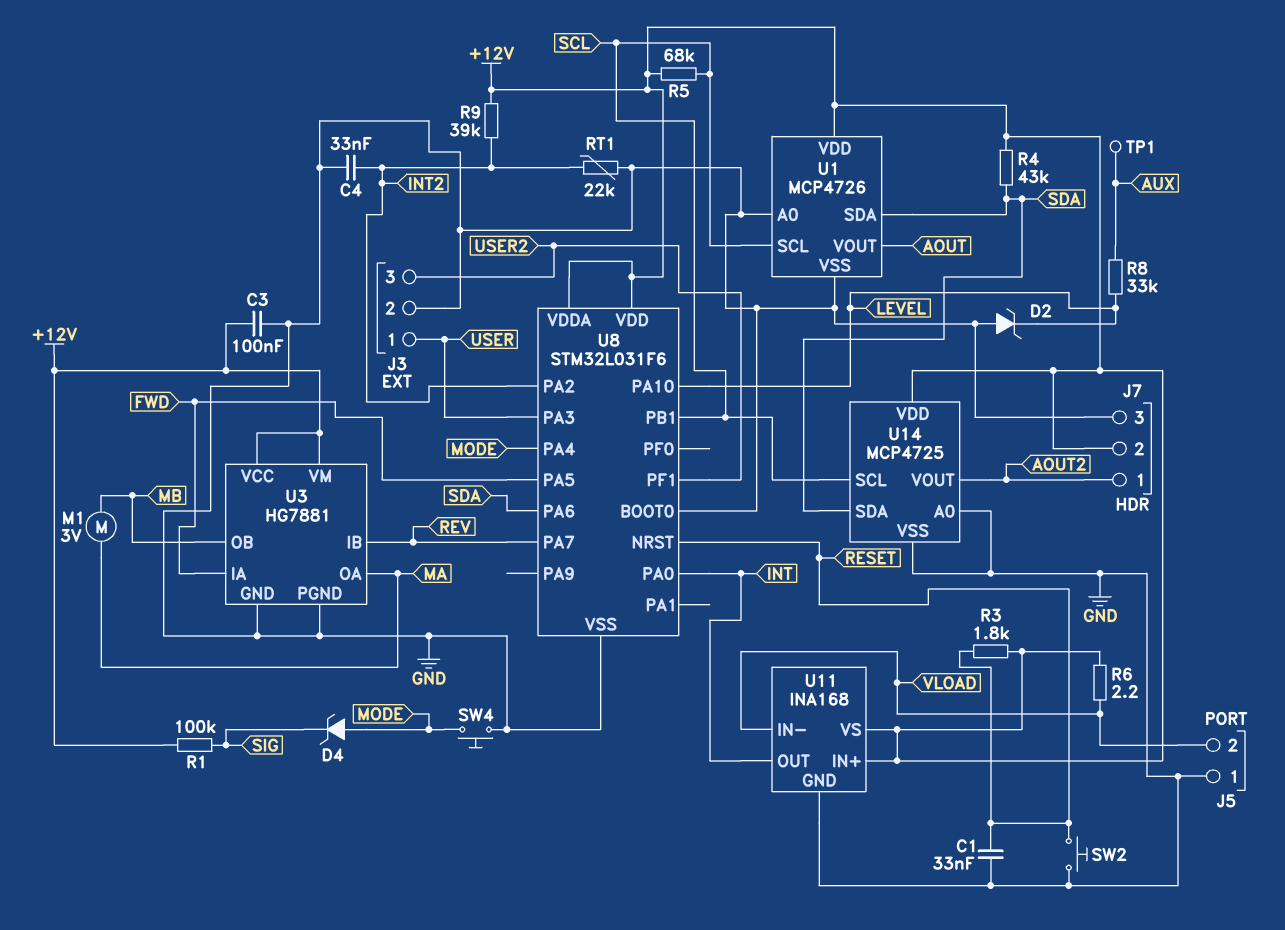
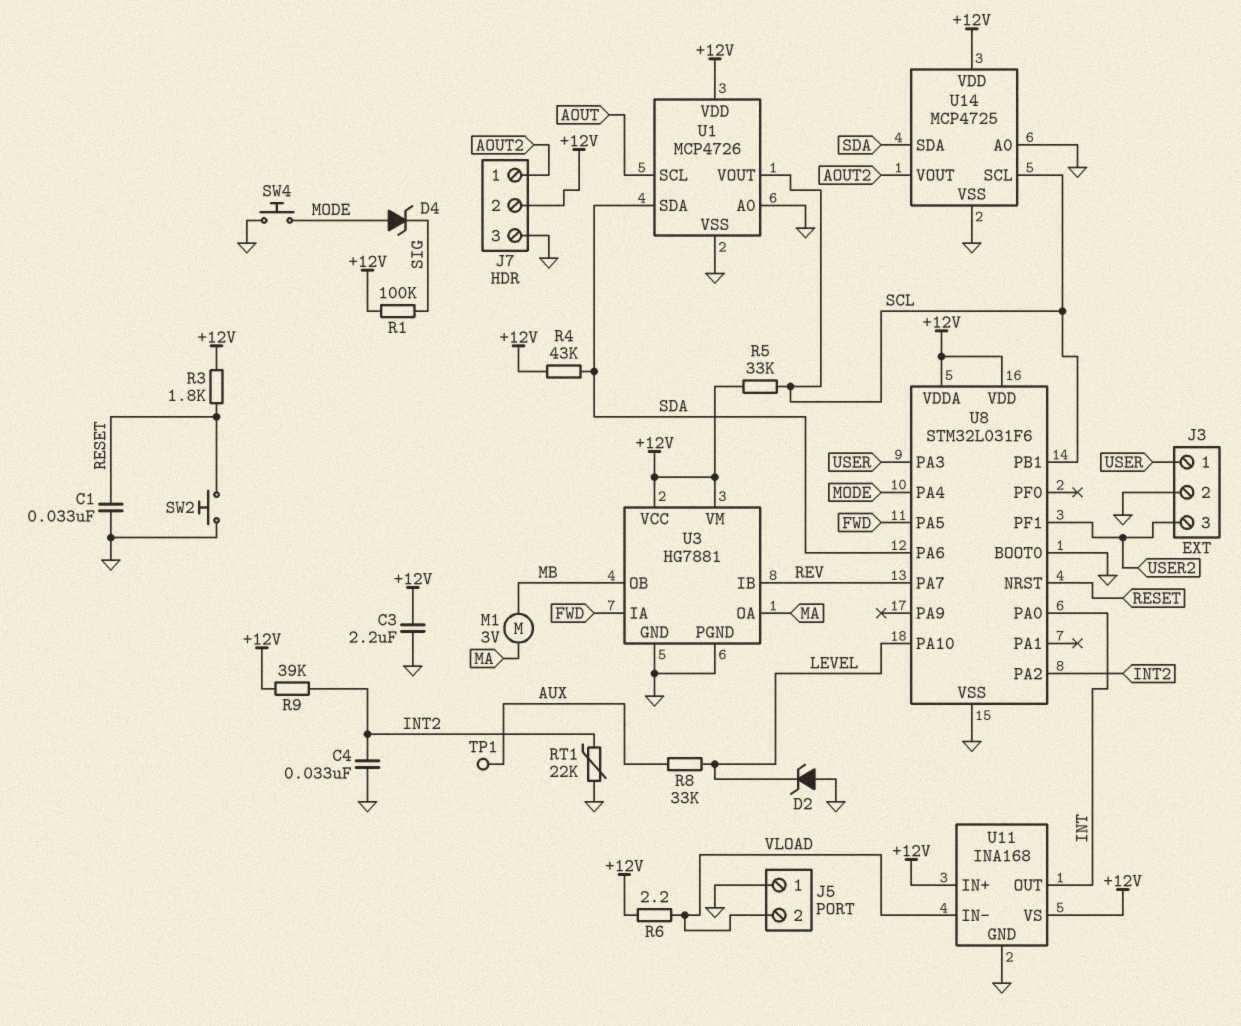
C3: 100nF (+12V, GND) -> 2.2uF (+12V, GND)
R5: 68k (+12V, SCL) -> 33k (+12V, SCL)
U1 pin SCL: SCL -> AOUT
U1 pin VOUT: AOUT -> SCL

